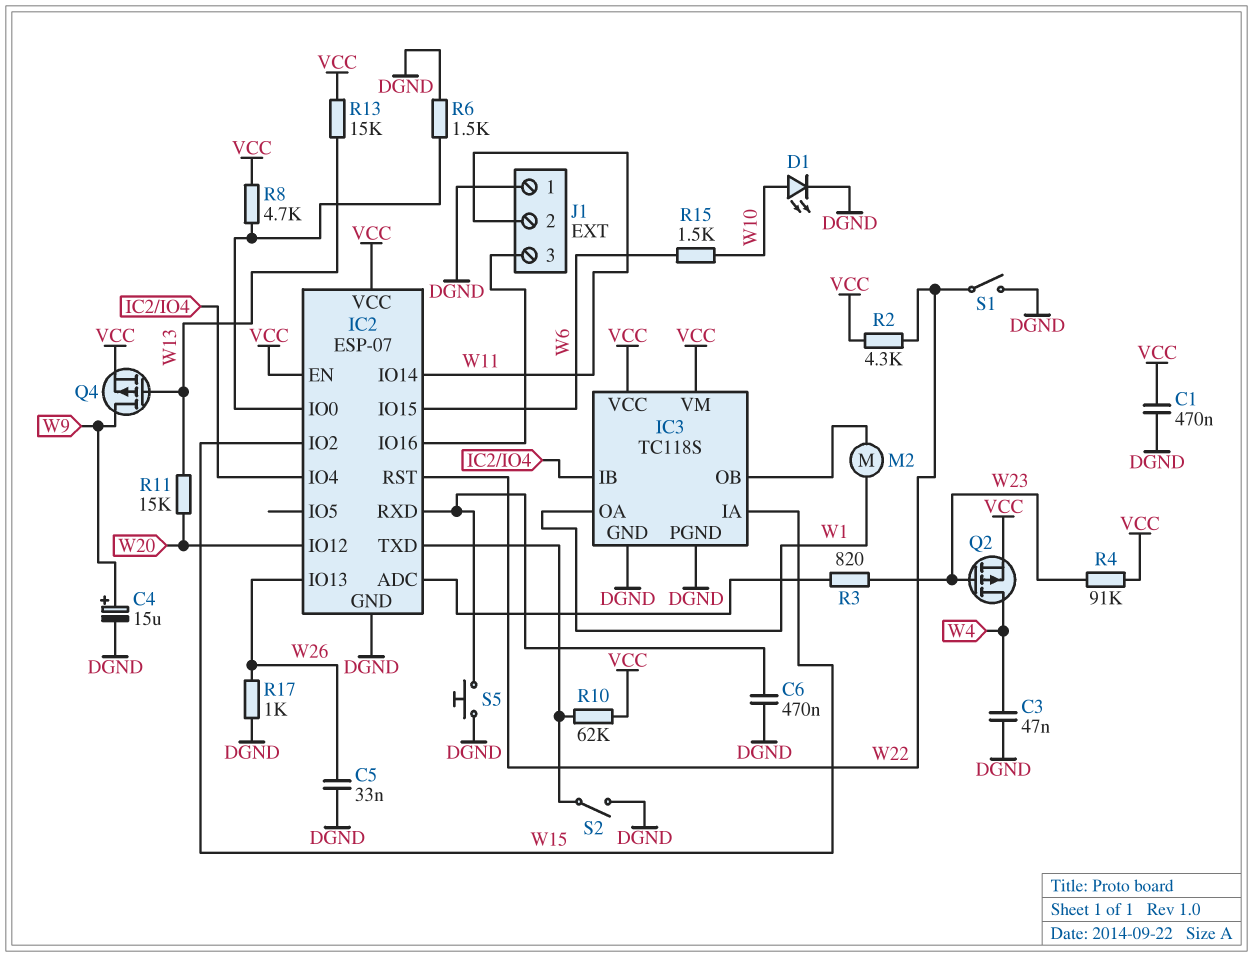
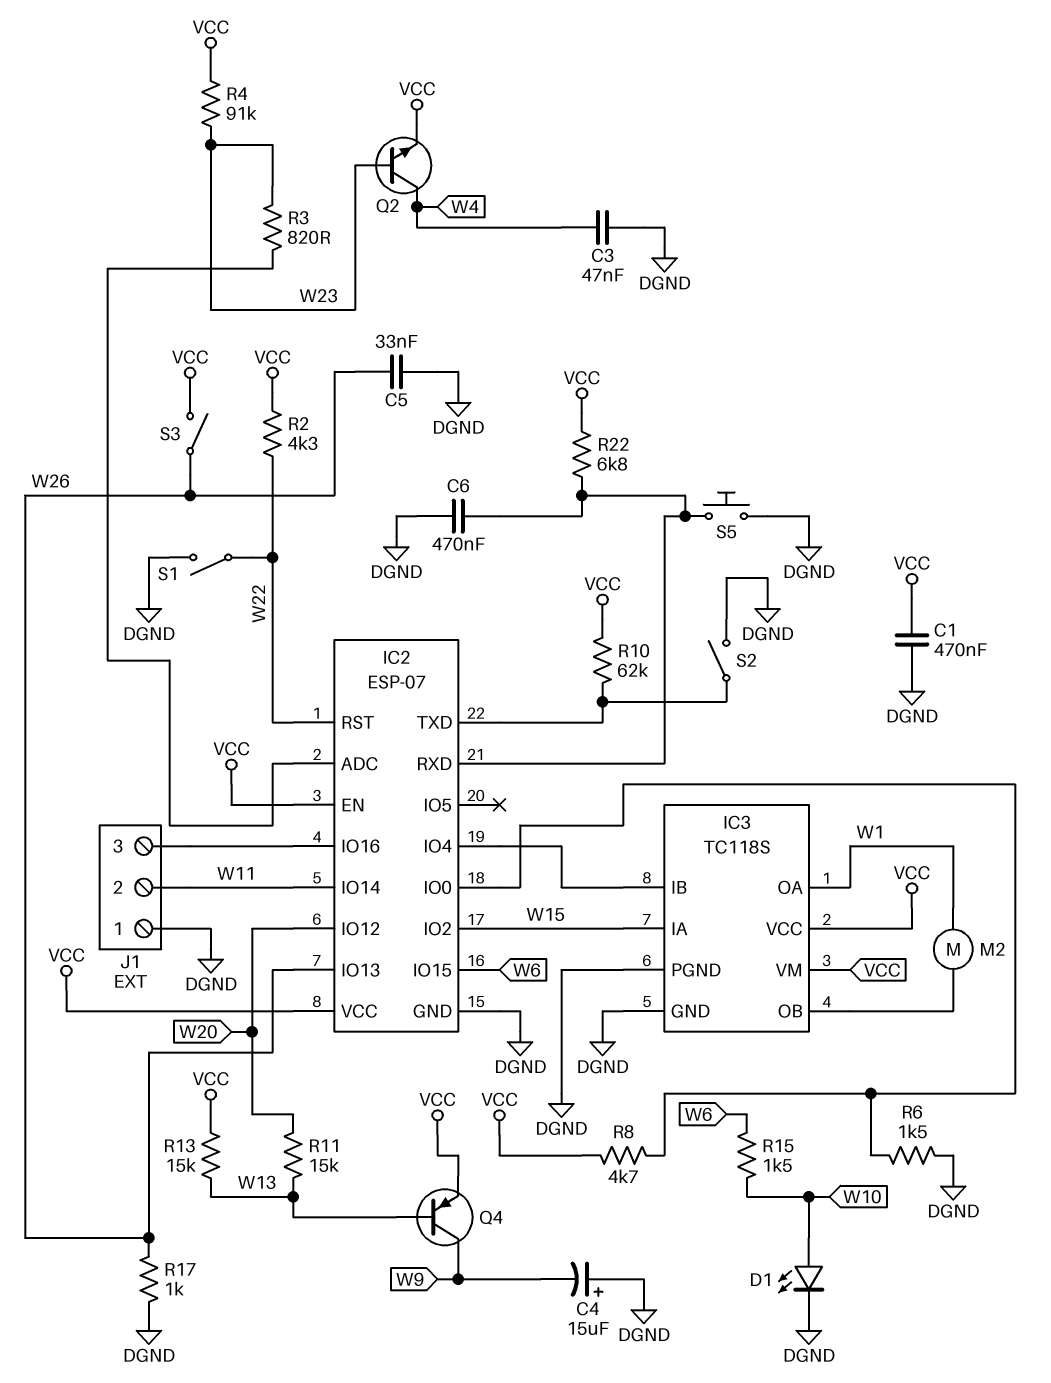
C4: 15uF (plus W9, minus DGND) -> 15uF (plus DGND, minus W9)
Q2: PMOS (G W23, D W4, S VCC) -> NPN (B W23, C W4, E VCC)
Q4: PMOS (G W13, D W9, S VCC) -> PNP (B W13, C W9, E VCC)
R22: none -> 6.8k (IC2/RXD, VCC)
S3: none -> switch (VCC, W26)

